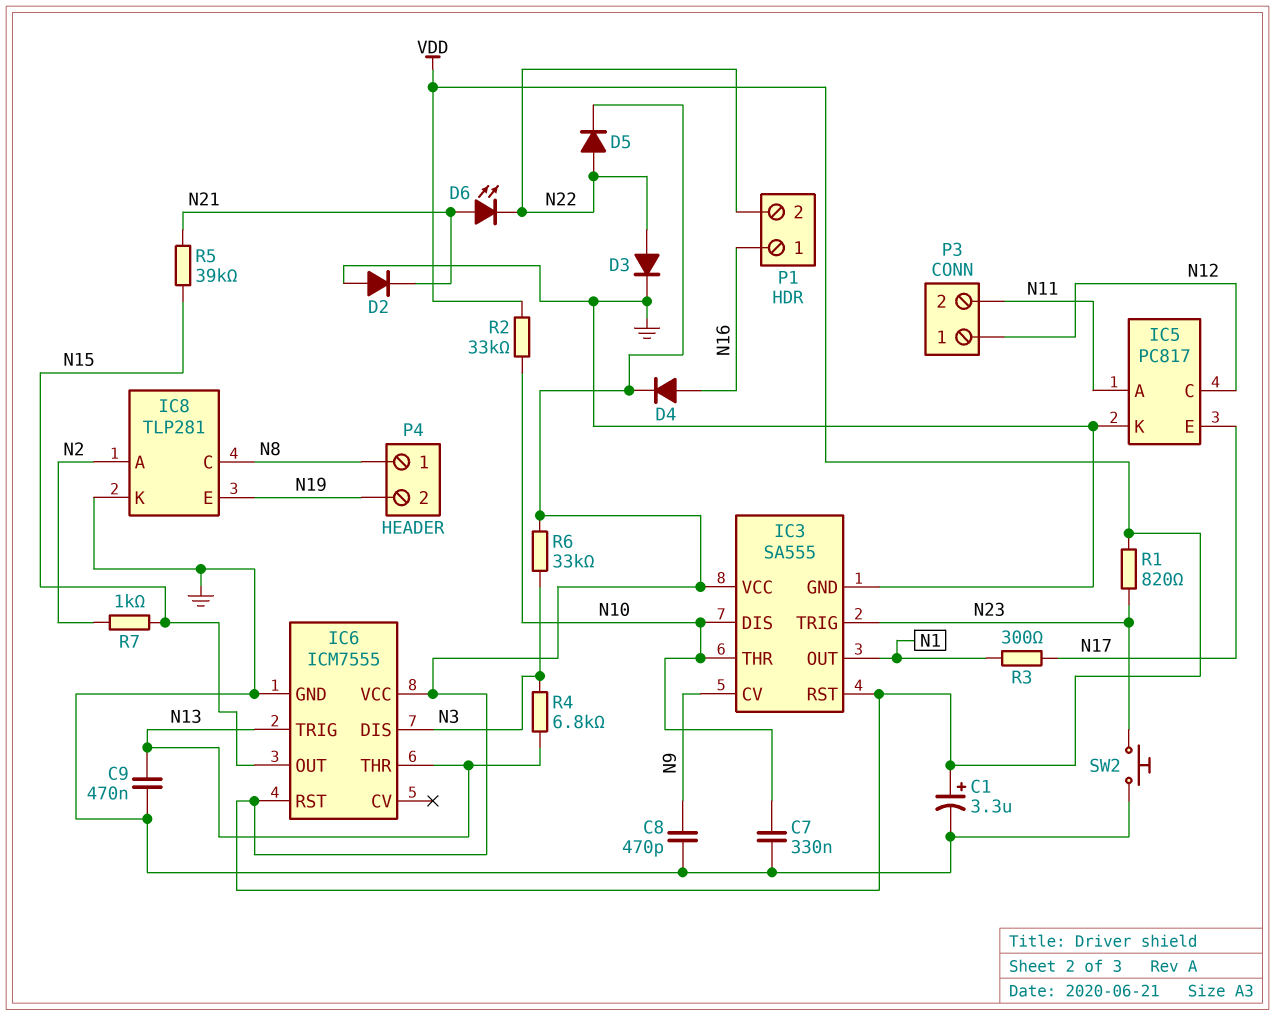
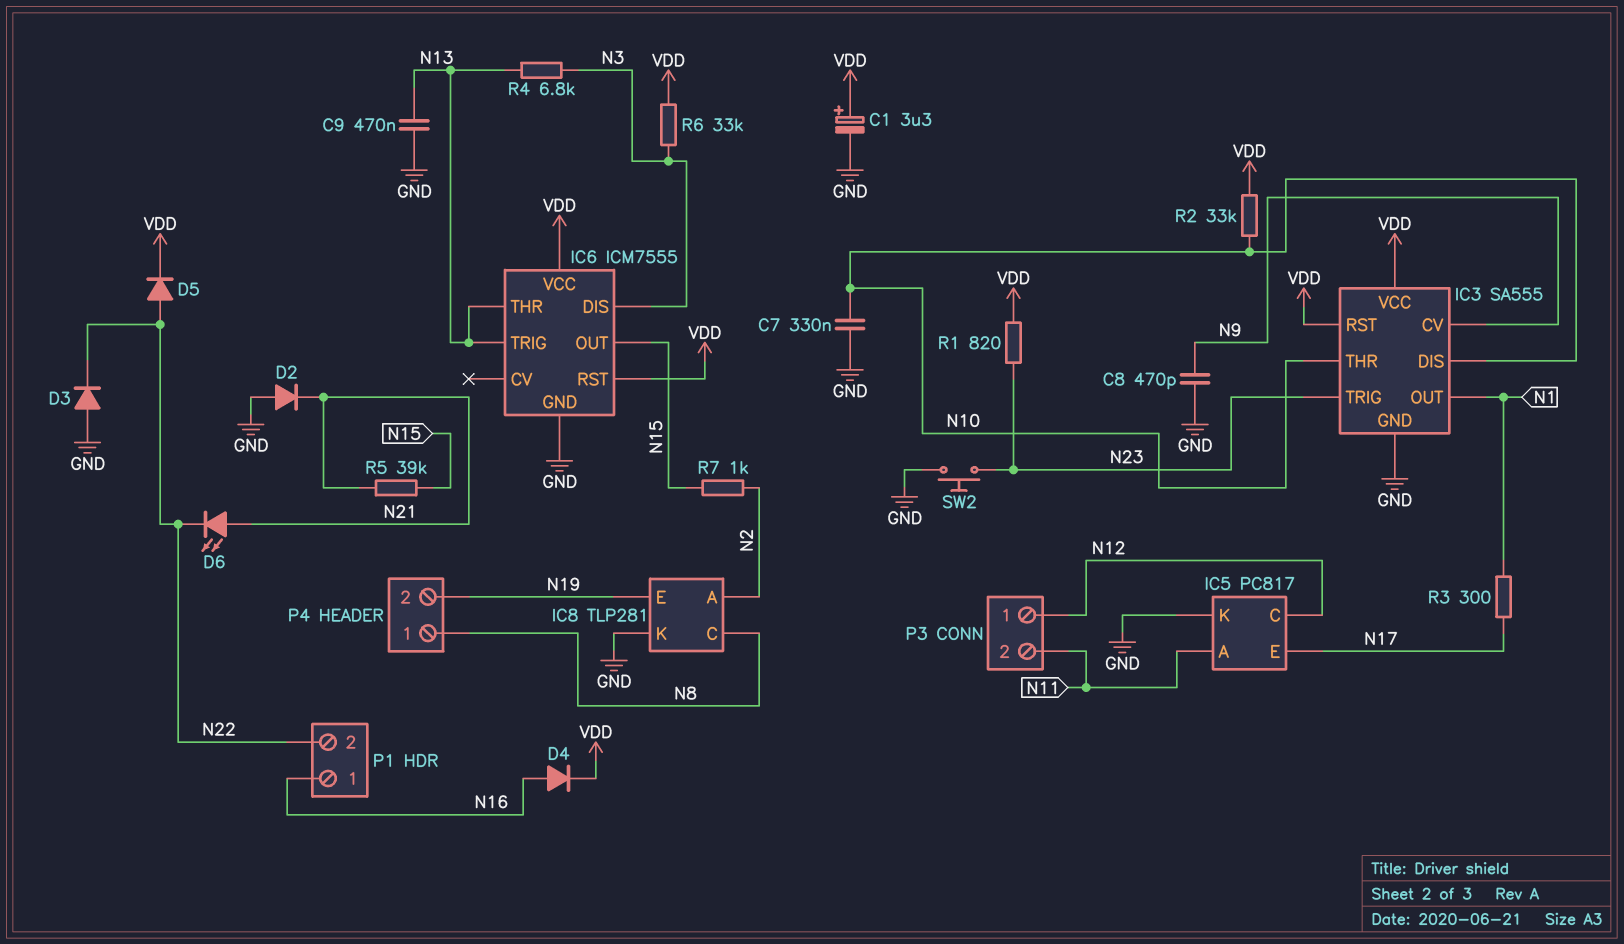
D3: diode (A N22, K GND) -> diode (A GND, K N22)

